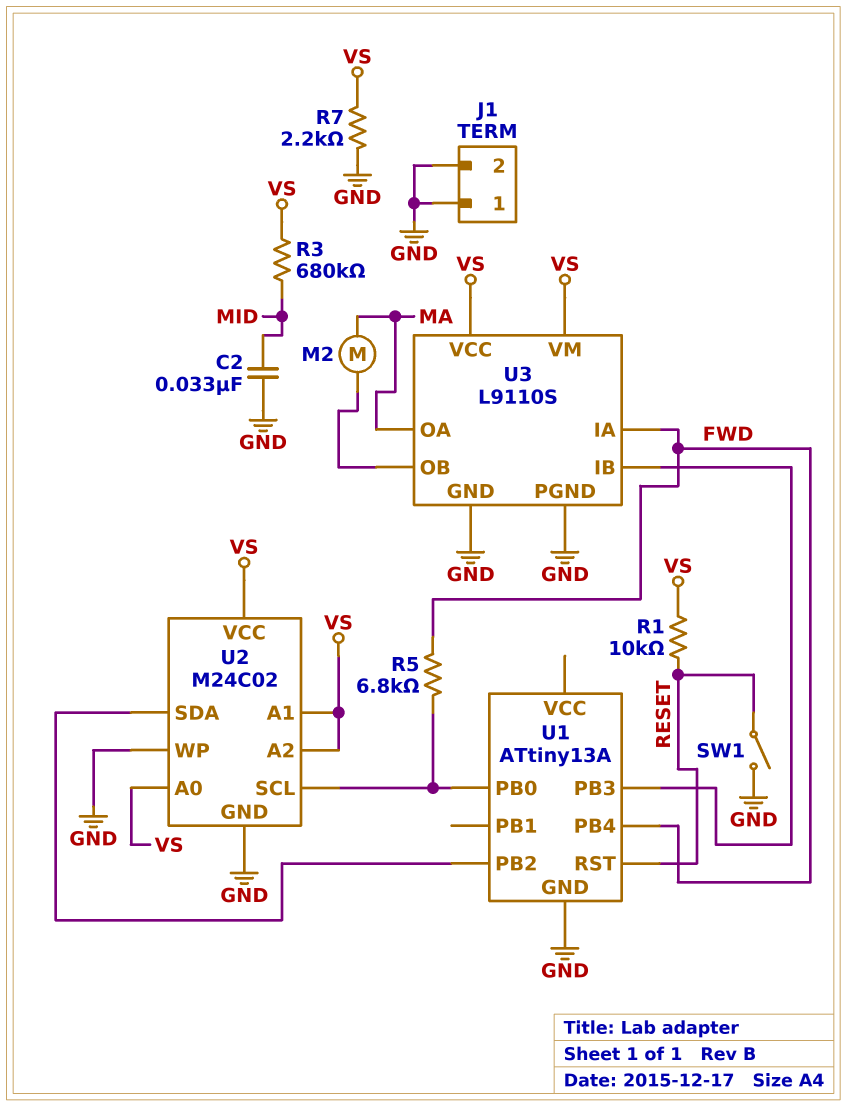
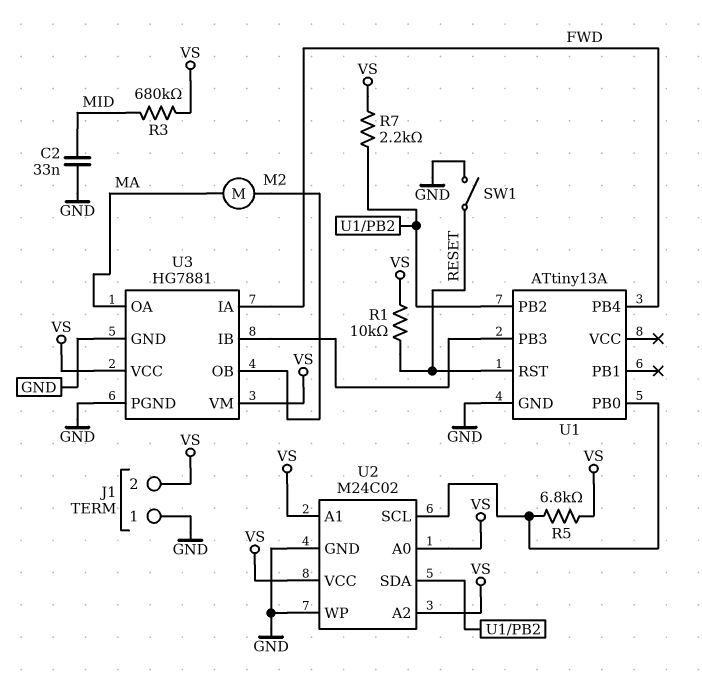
J1 pin 2: GND -> VS
R5: 6.8k (FWD, U1/PB0) -> 6.8k (U1/PB0, VS)
R7: 2.2k (GND, VS) -> 2.2k (U1/PB2, VS)
U3: L9110S -> HG7881

